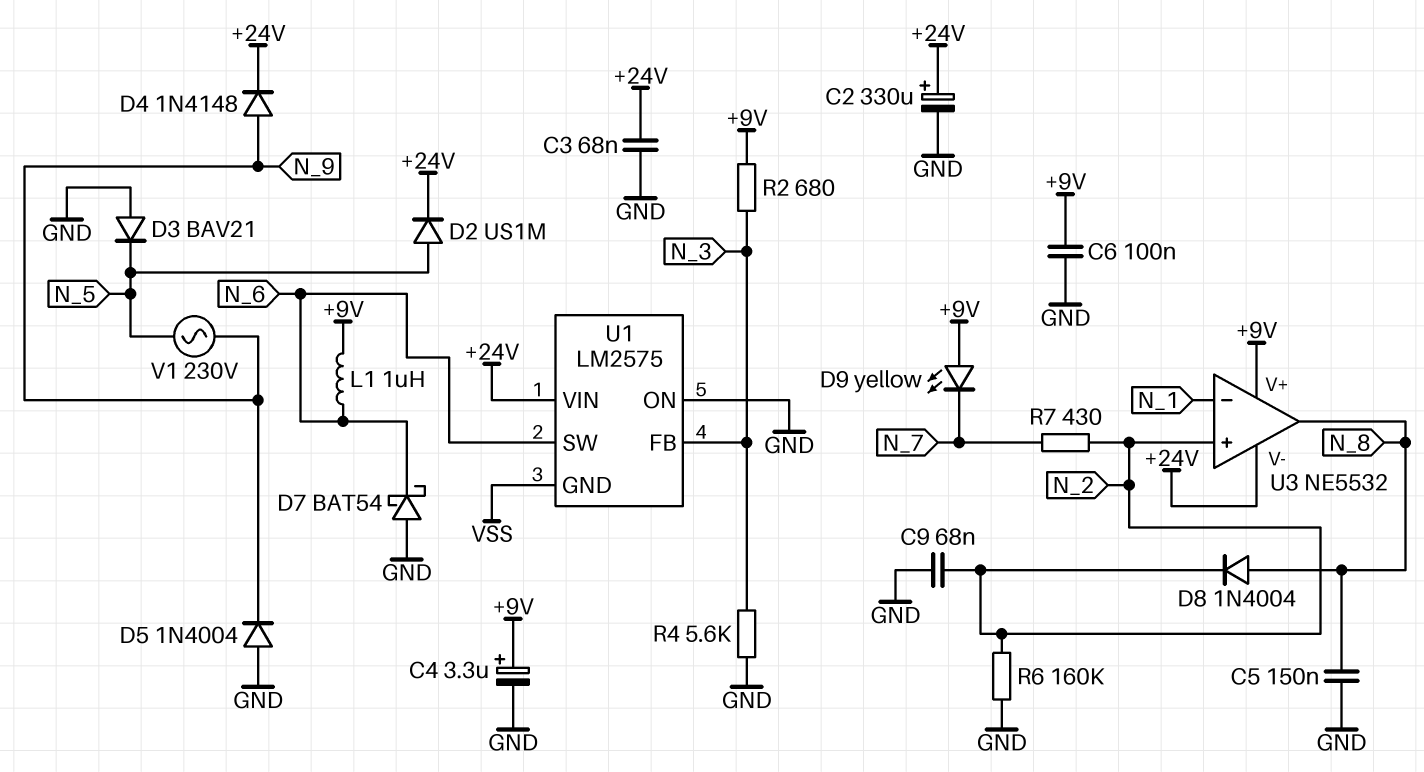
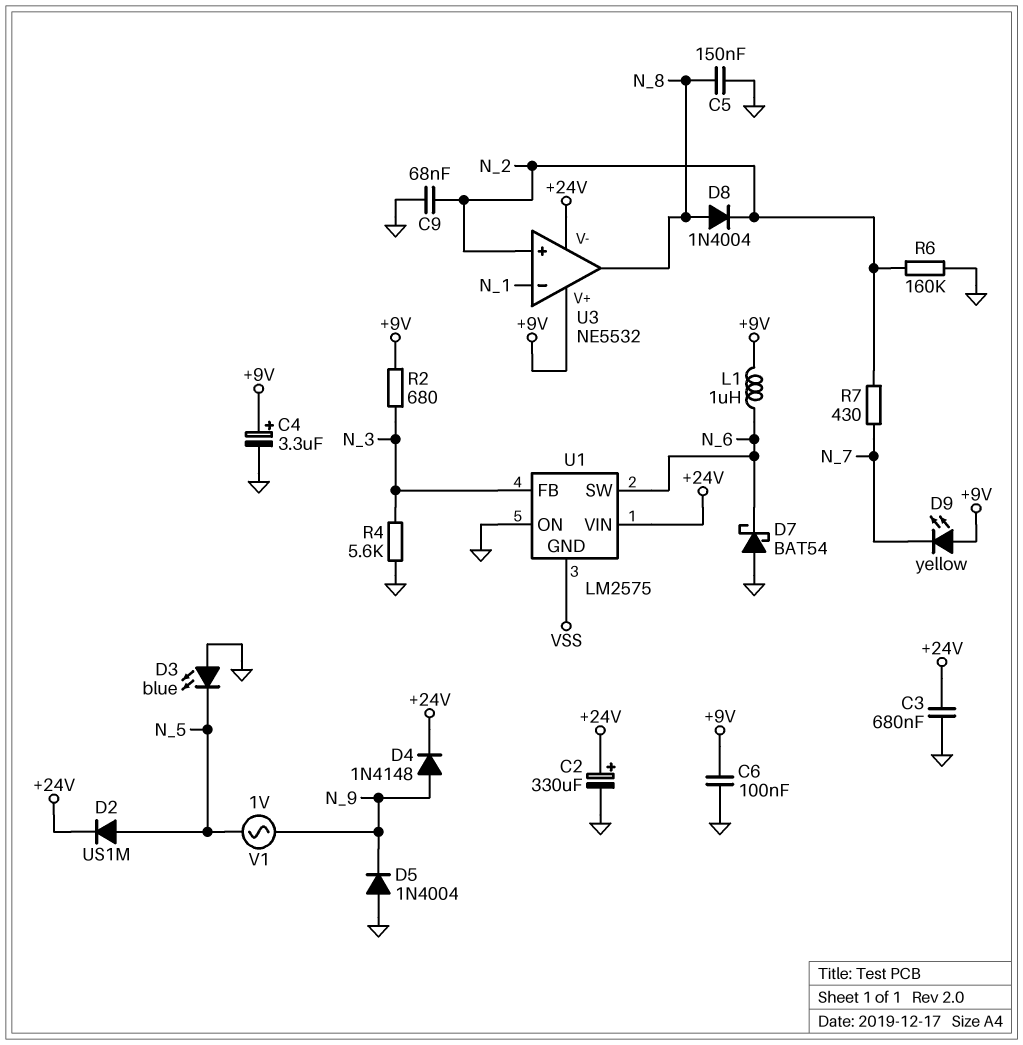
C3: 68nF (+24V, GND) -> 680nF (+24V, GND)
D3: diode BAV21 (A GND, K N_5) -> LED blue (A GND, K N_5)
V1: AC 230V (N_5, N_9) -> AC 1V (N_5, N_9)

